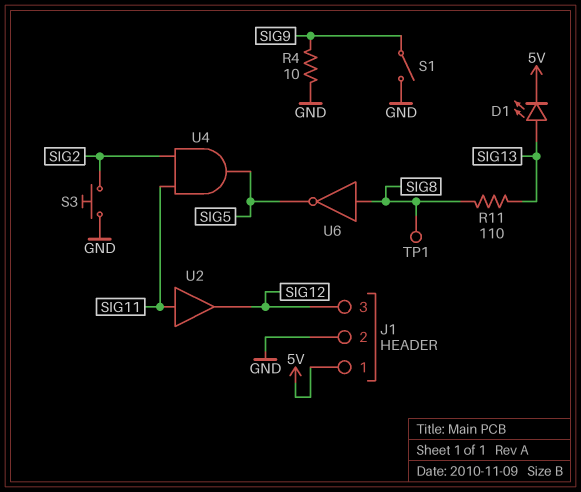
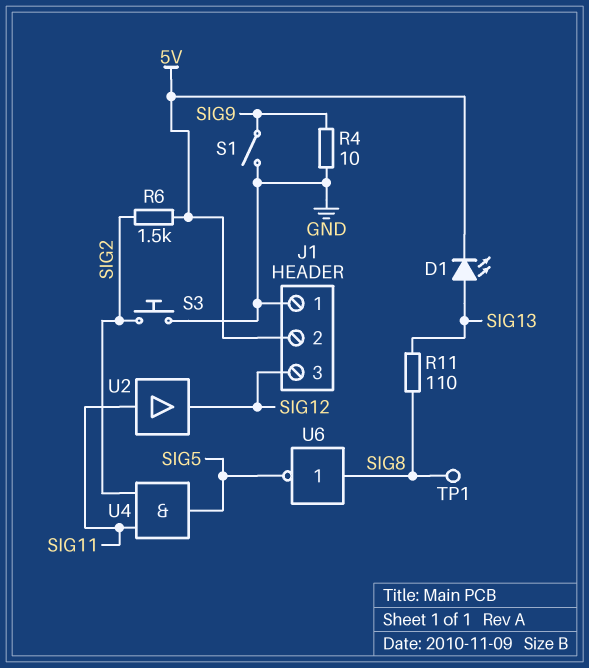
J1 pin 1: 5V -> GND
J1 pin 2: GND -> 5V
R6: none -> 1.5k (5V, SIG2)

